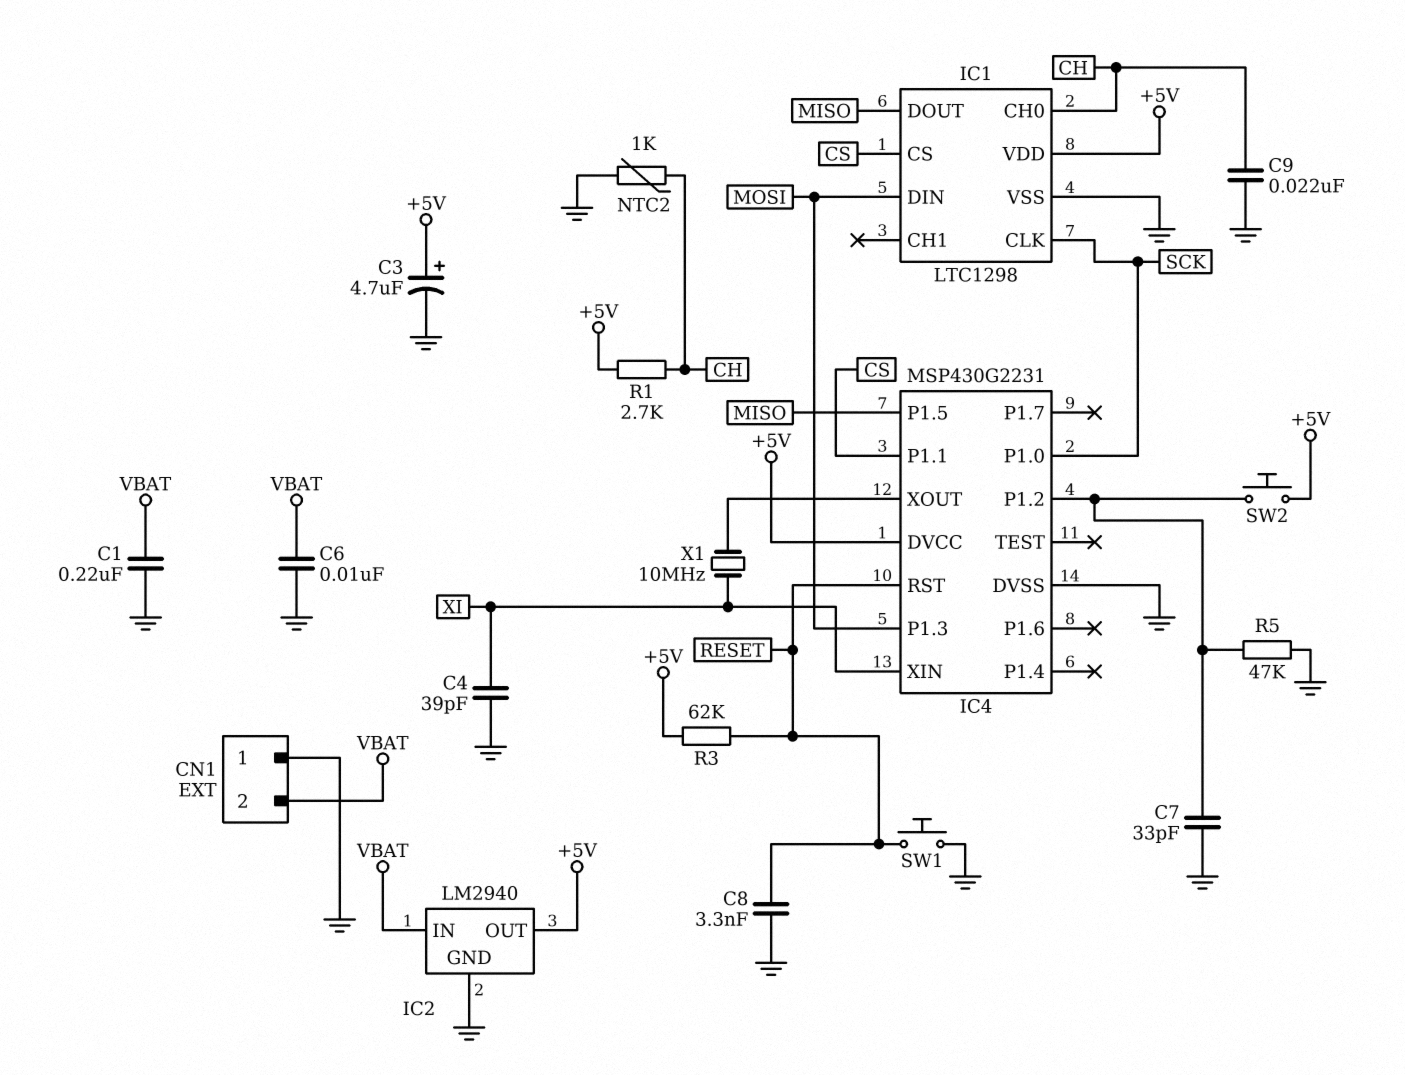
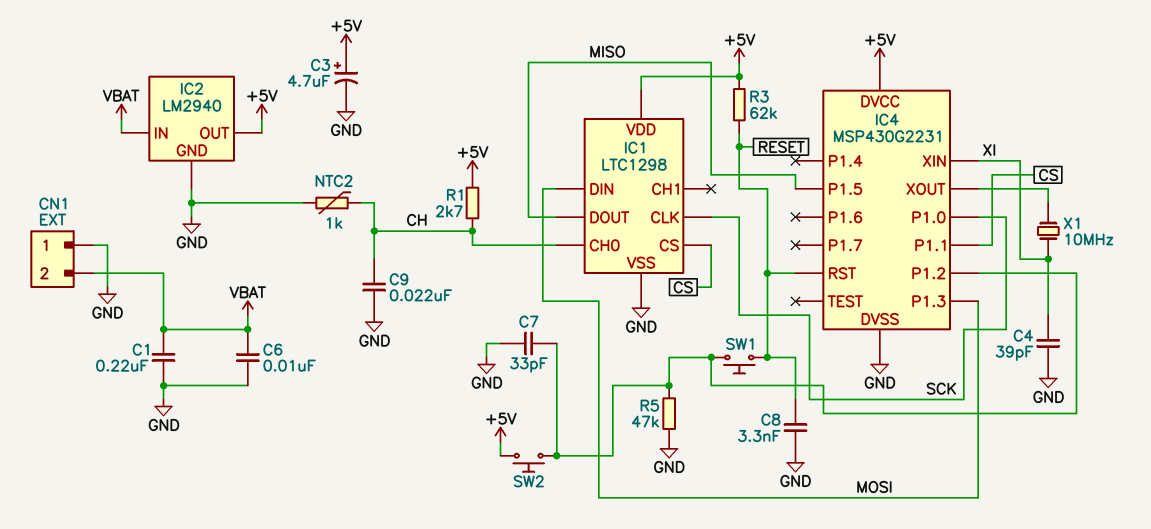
SW1: button (GND, RESET) -> button (IC4/P1.2, RESET)

